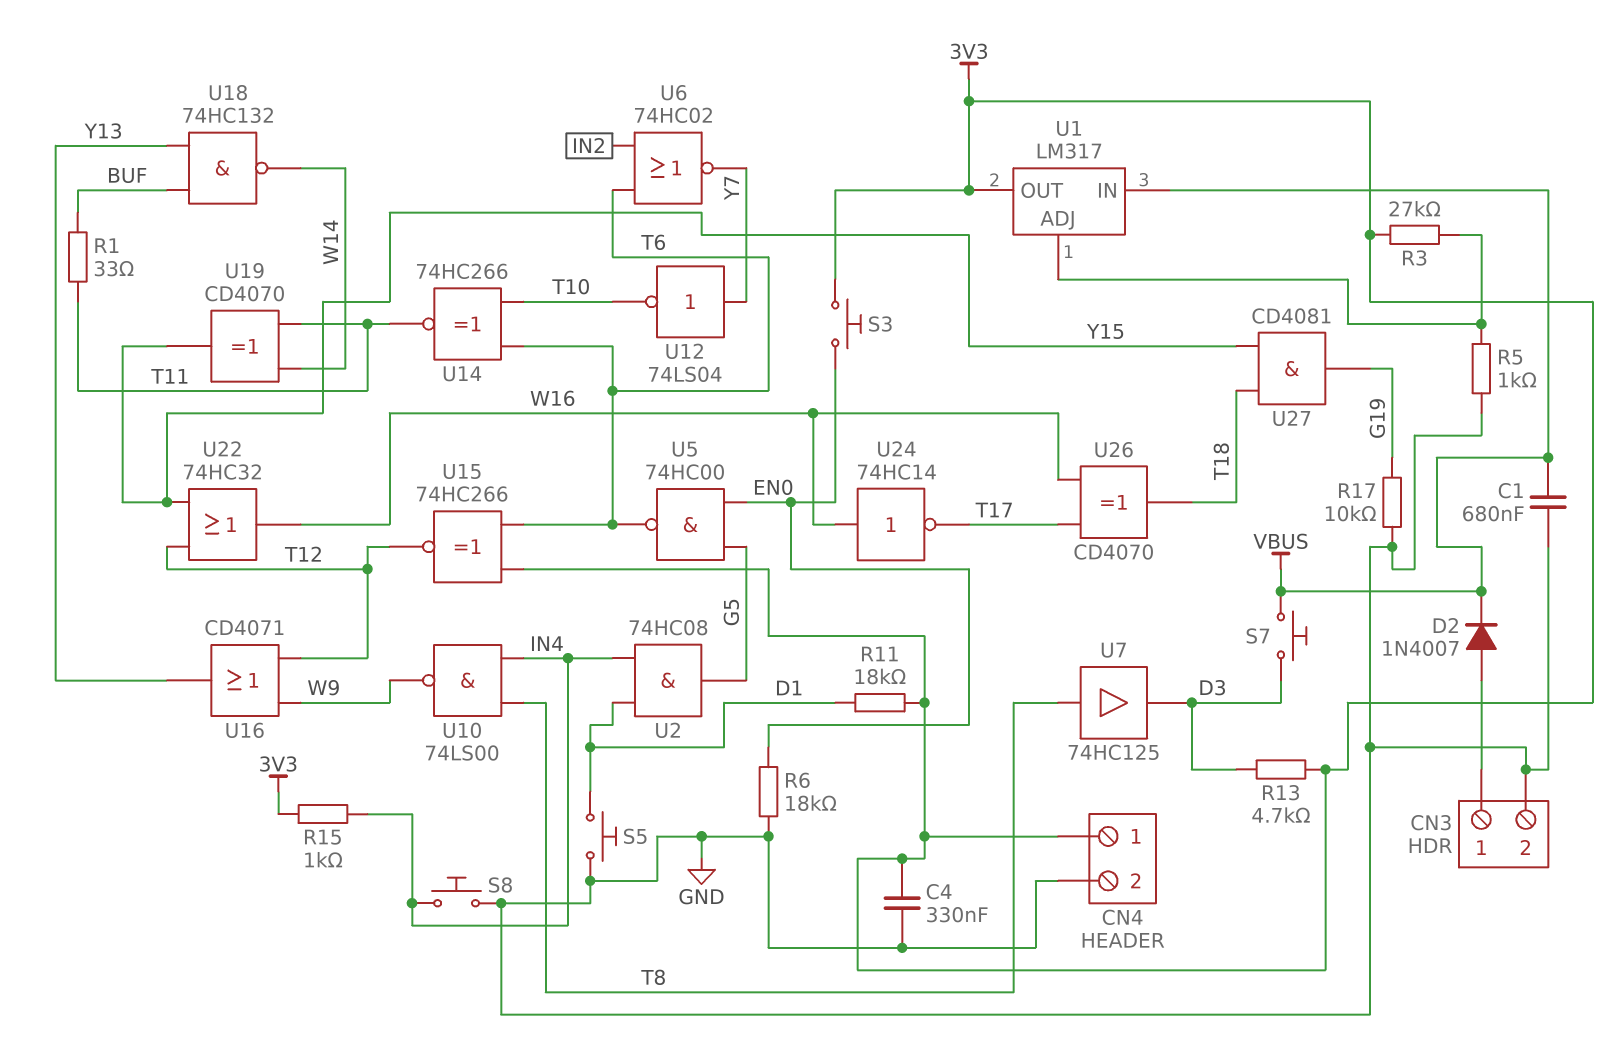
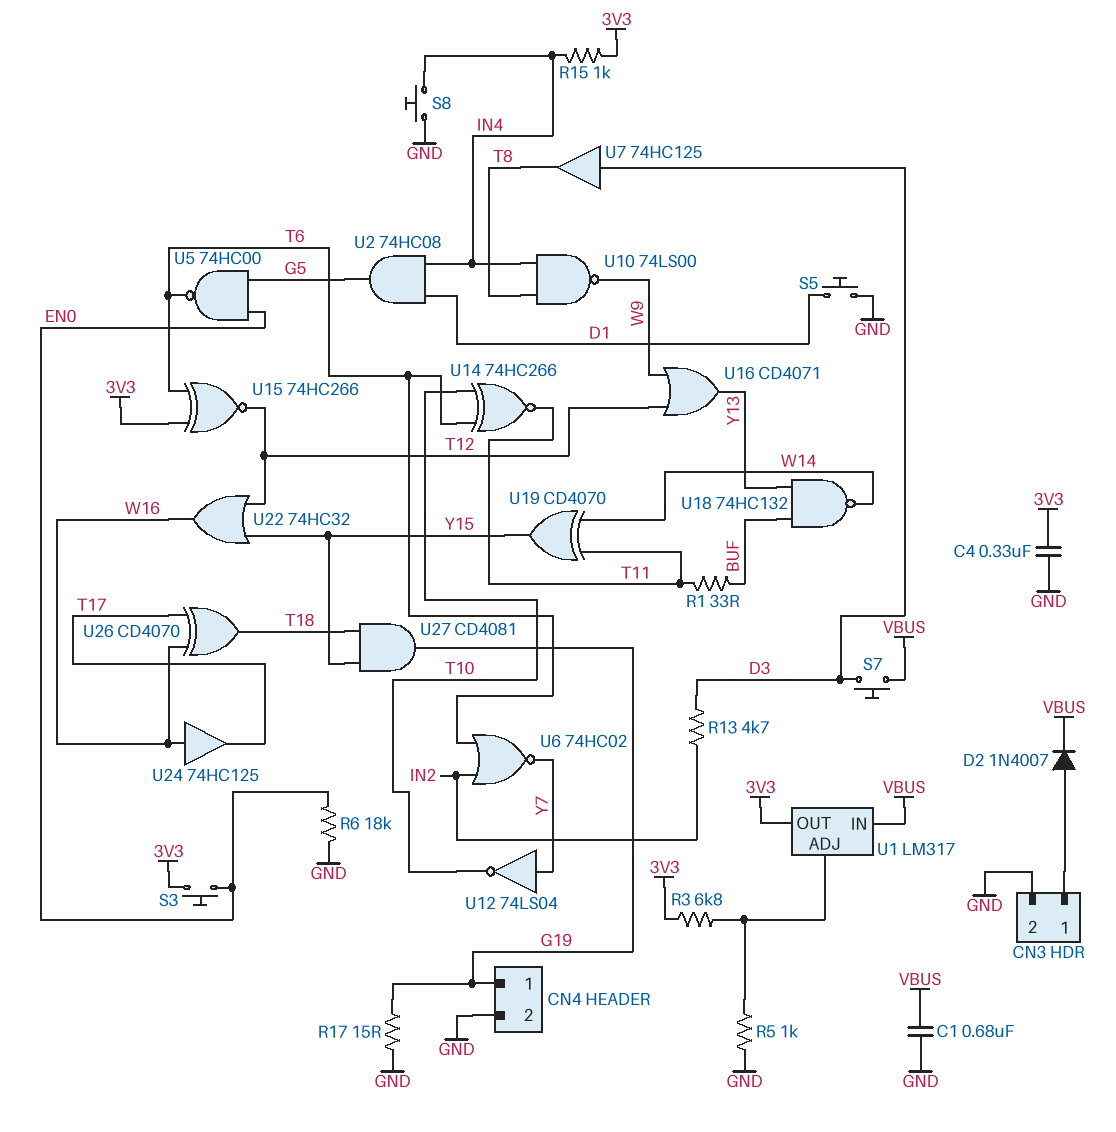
CN4 pin 1: 3V3 -> G19
R3: 27k (3V3, U1/ADJ) -> 6.8k (3V3, U1/ADJ)
R11: 18k (3V3, D1) -> none
R13: 4.7k (3V3, D3) -> 4.7k (D3, IN2)
R17: 10k (G19, GND) -> 15 (G19, GND)
U7: buffer 74HC125 (in T8, out D3) -> buffer 74HC125 (in D3, out T8)
U24: NOT 74HC14 (in W16, out T17) -> buffer 74HC125 (in W16, out T17)

